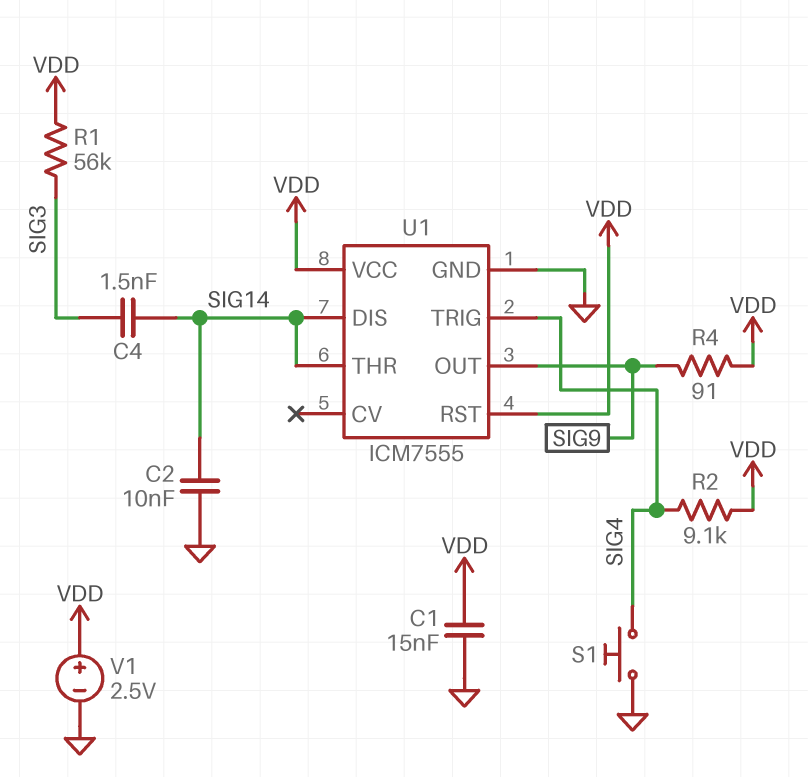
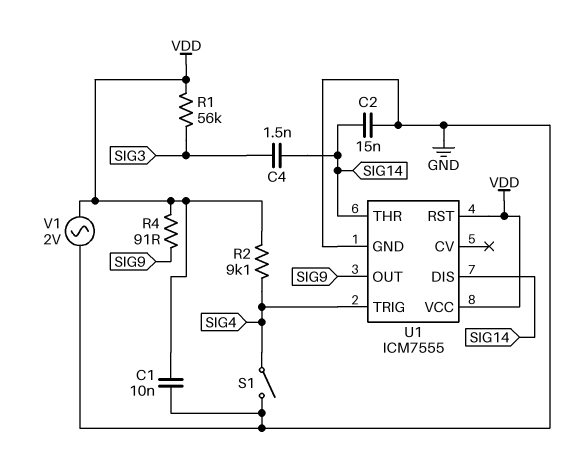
C1: 15nF (GND, VDD) -> 10nF (GND, VDD)
C2: 10nF (GND, SIG14) -> 15nF (GND, SIG14)
S1: button (GND, SIG4) -> switch (GND, SIG4)
V1: 2.5V (plus VDD, minus GND) -> AC 2V (GND, VDD)

